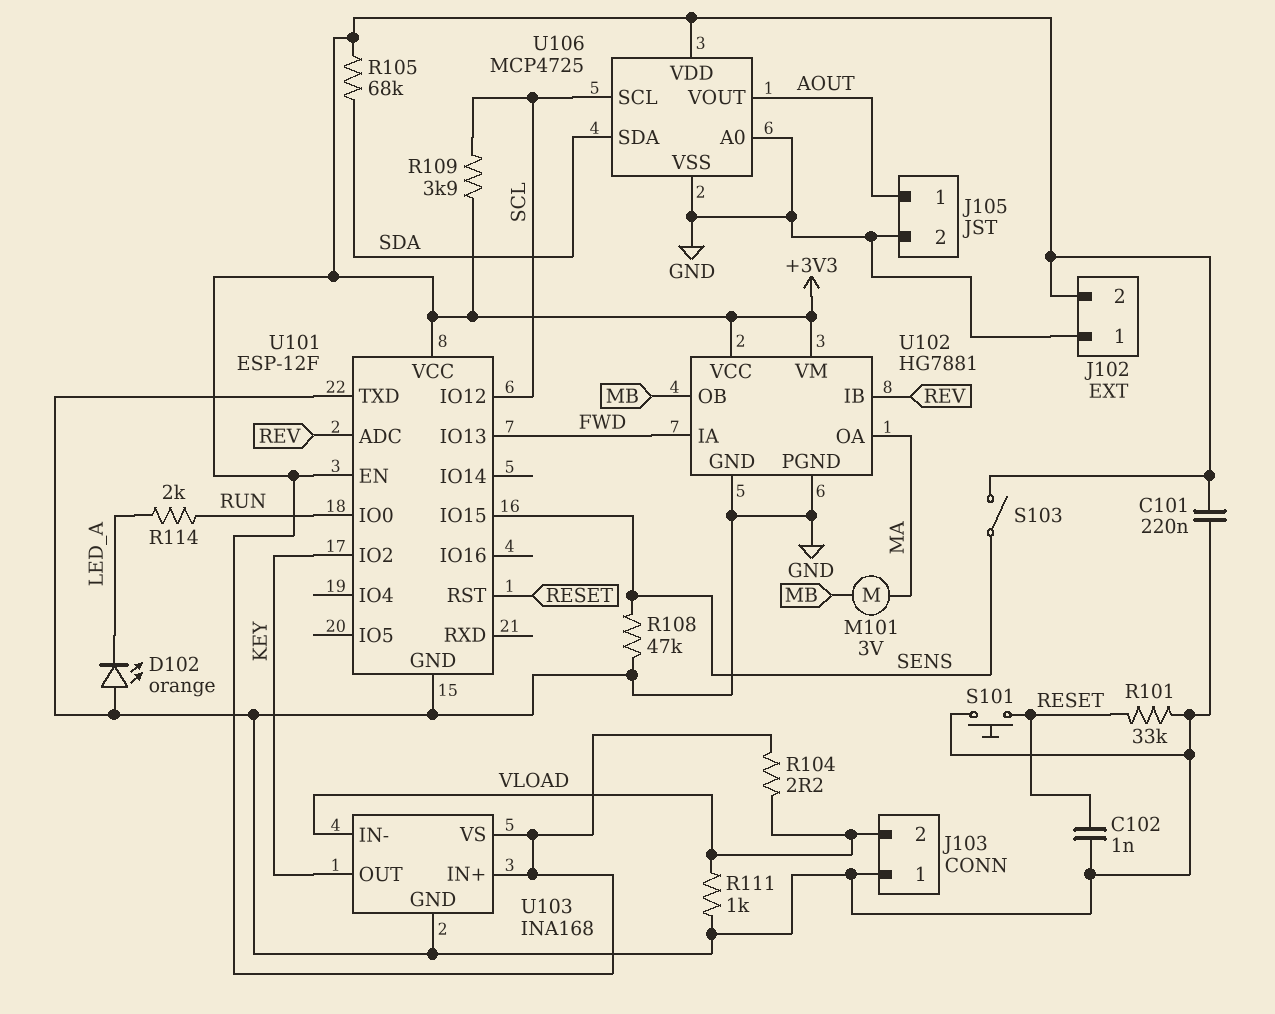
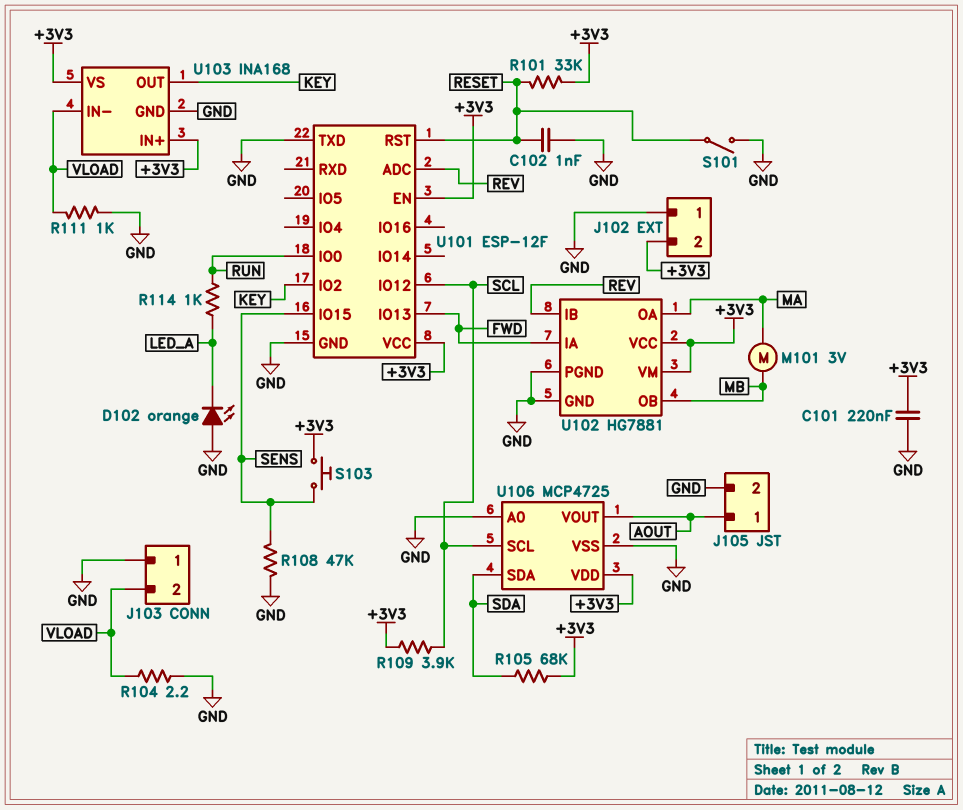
R101: 33k (GND, RESET) -> 33k (+3V3, RESET)
R104: 2.2 (+3V3, VLOAD) -> 2.2 (GND, VLOAD)
R114: 2k (LED_A, RUN) -> 1k (LED_A, RUN)
S101: button (GND, RESET) -> switch (GND, RESET)
S103: switch (+3V3, SENS) -> button (+3V3, SENS)

